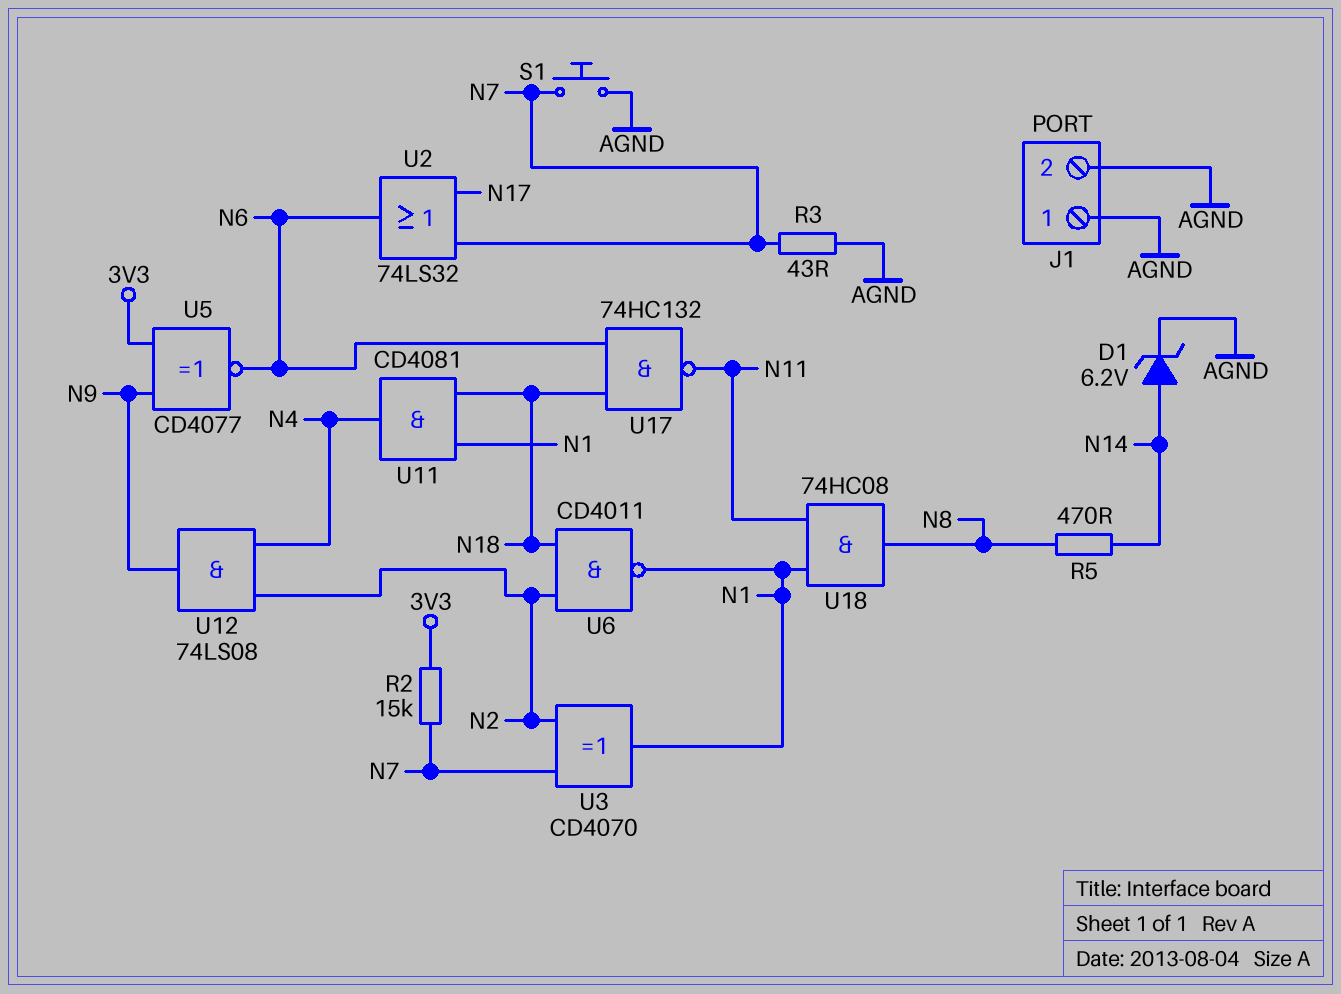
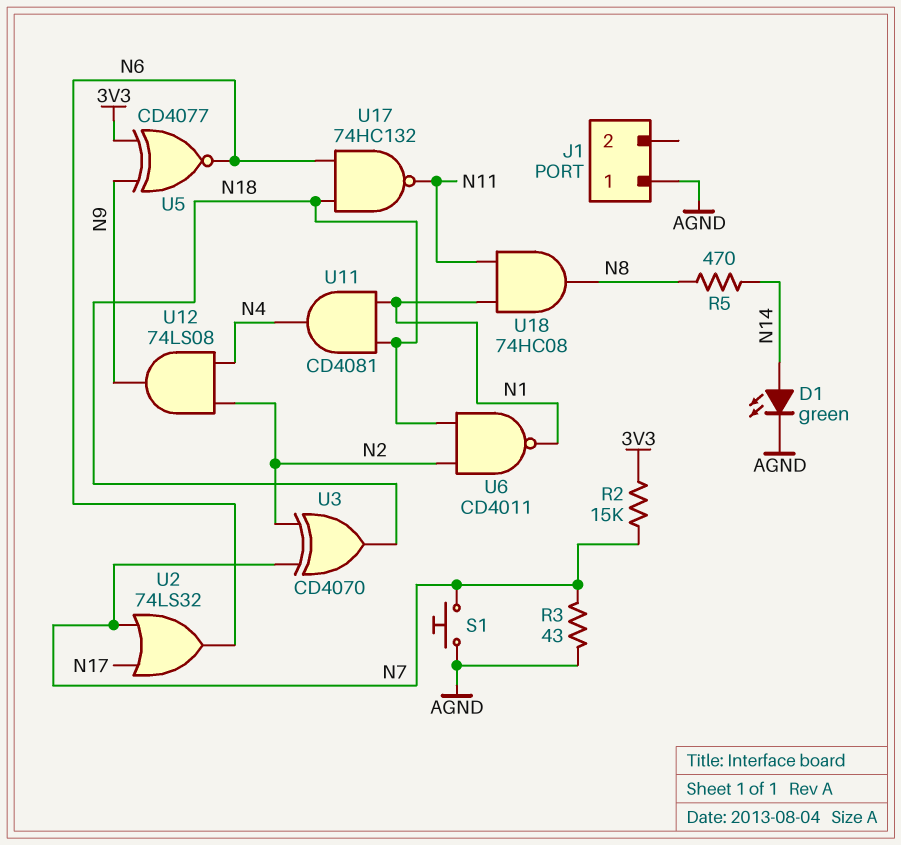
D1: zener 6.2V (A N14, K AGND) -> LED green (A N14, K AGND)
J1 pin 2: AGND -> none
U3: XOR CD4070 (in N2, in N7, out N1) -> XOR CD4070 (in N2, in N7, out N18)

